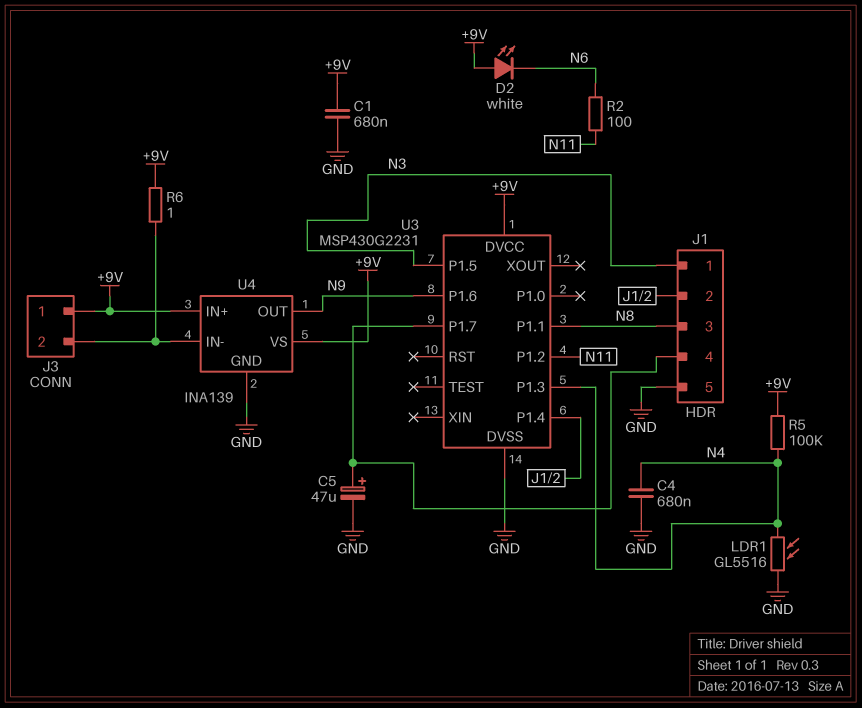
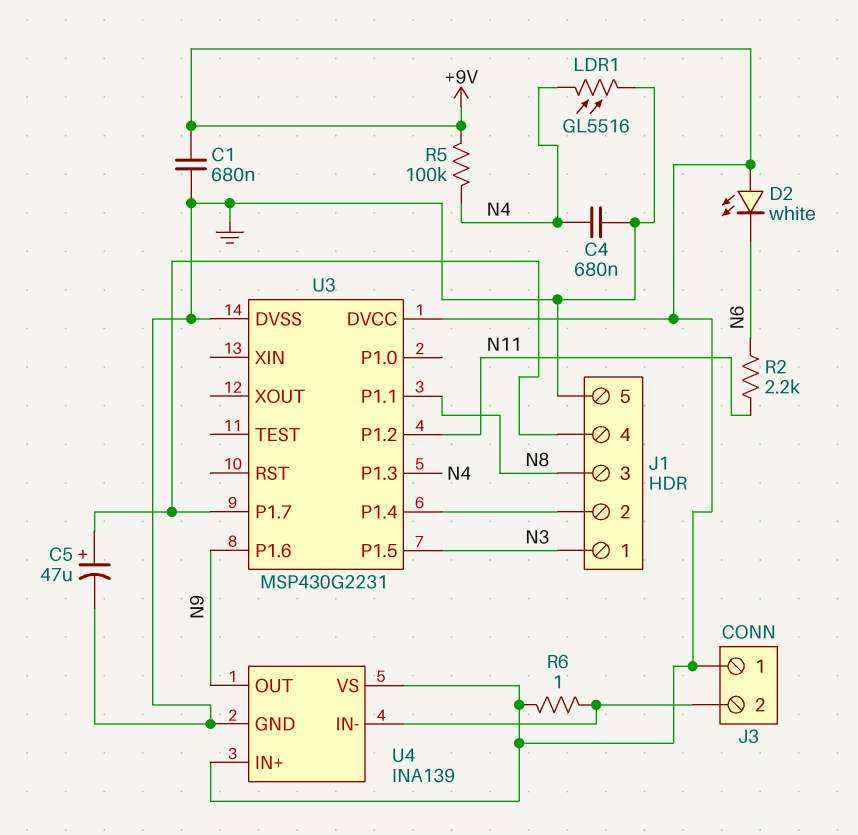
R2: 100 (N6, N11) -> 2.2k (N6, N11)

